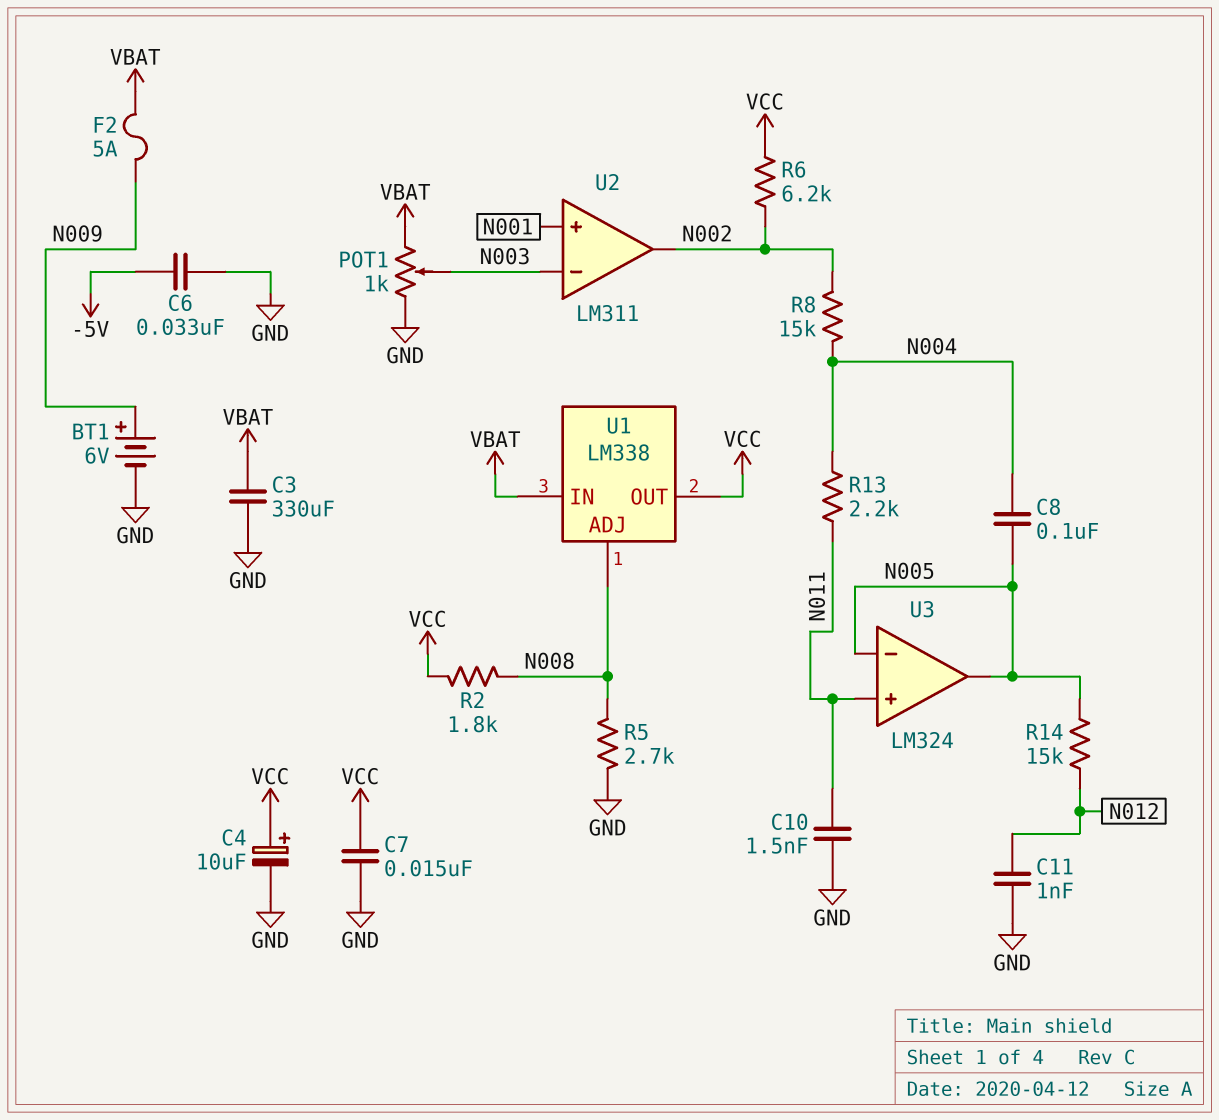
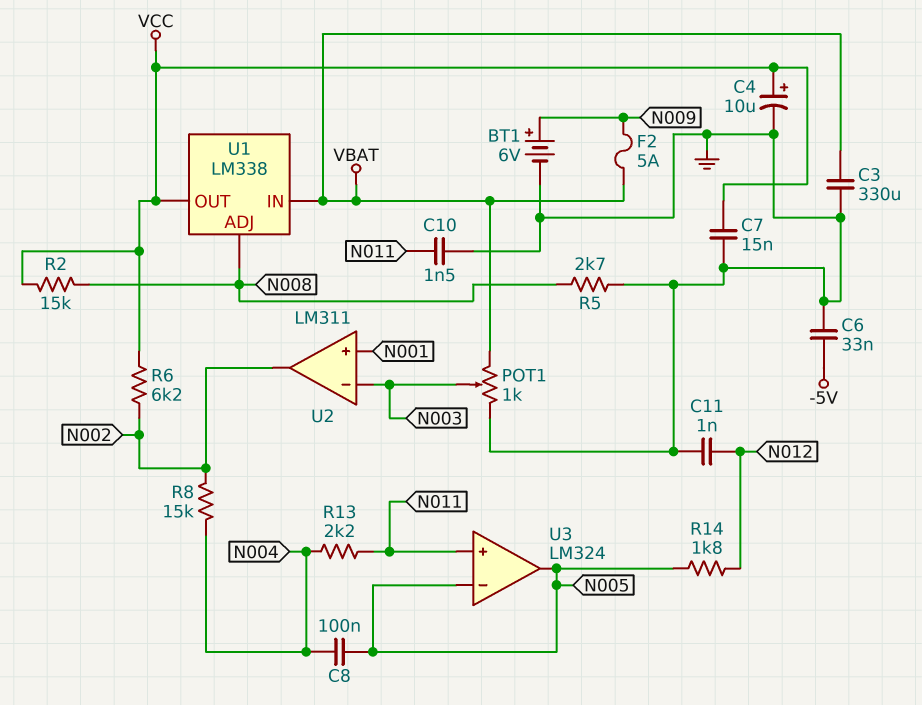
R2: 1.8k (N008, VCC) -> 15k (N008, VCC)
R14: 15k (N005, N012) -> 1.8k (N005, N012)

